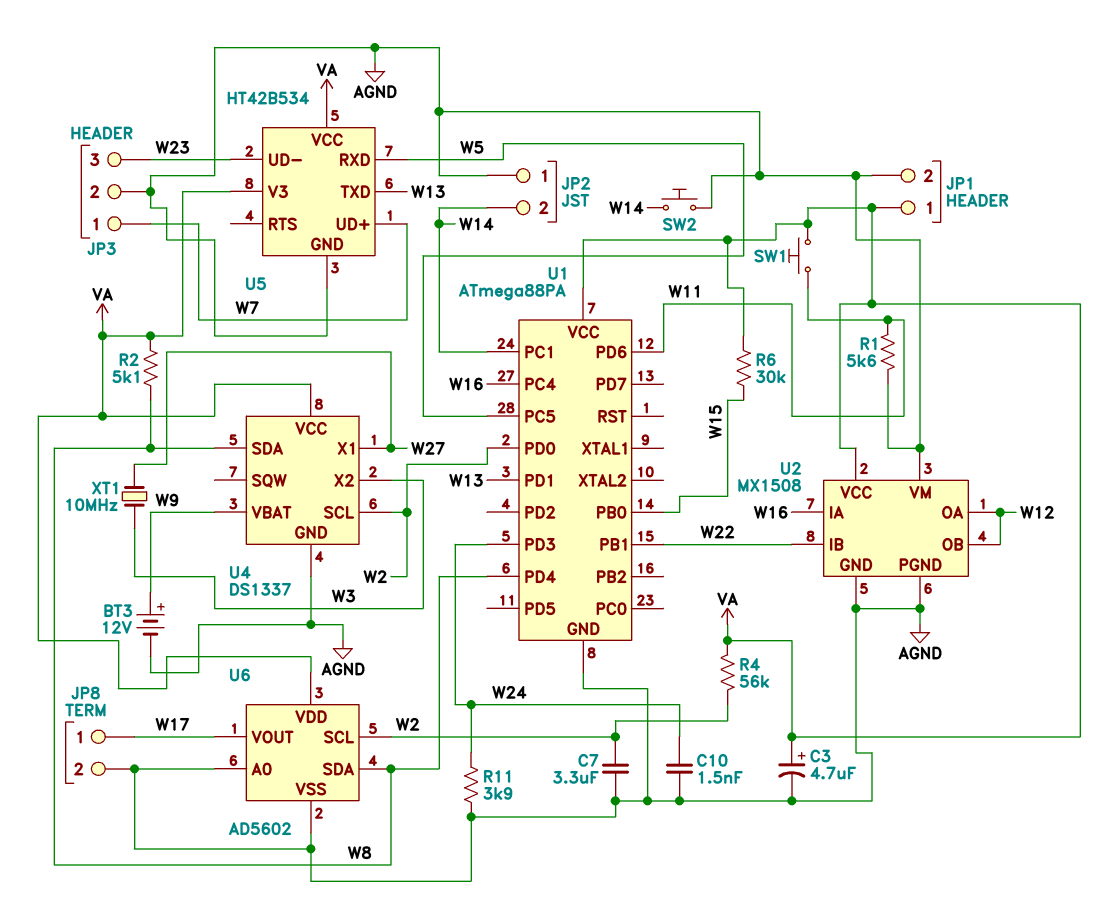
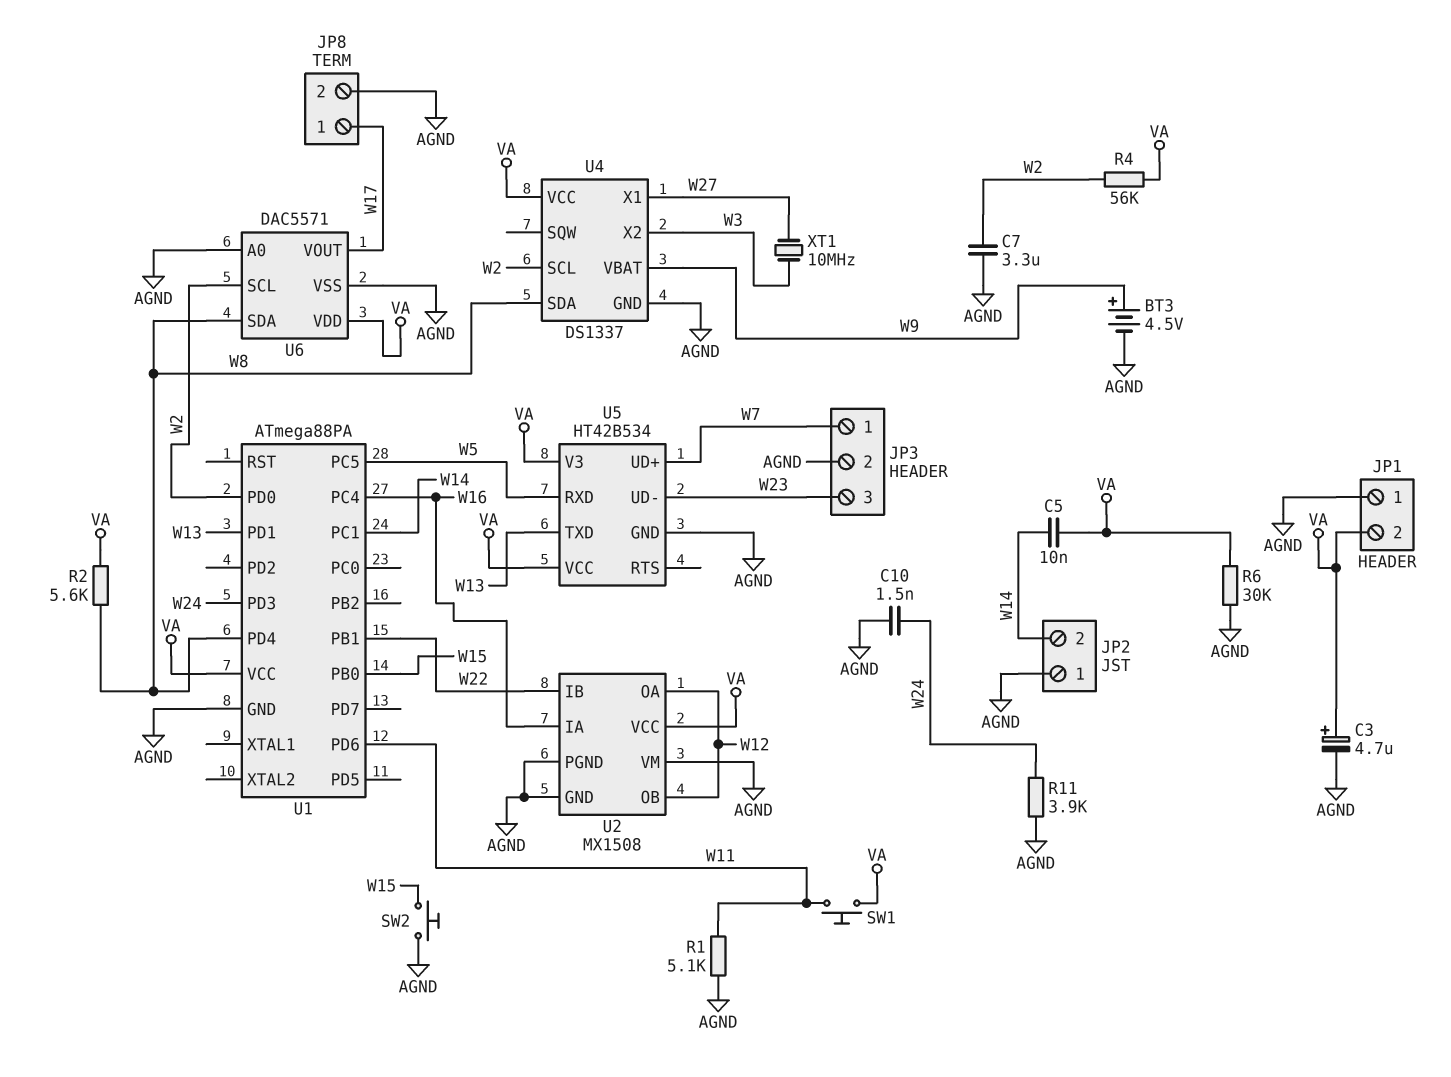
BT3: 12V (plus W9, minus AGND) -> 4.5V (plus W9, minus AGND)
C5: none -> 10nF (VA, W14)
JP1 pin 1: VA -> AGND
JP1 pin 2: AGND -> VA
R1: 5.6k (AGND, W11) -> 5.1k (AGND, W11)
R2: 5.1k (VA, W8) -> 5.6k (VA, W8)
R6: 30k (VA, W15) -> 30k (AGND, VA)
SW2: button (AGND, W14) -> button (AGND, W15)
U6: AD5602 -> DAC5571

